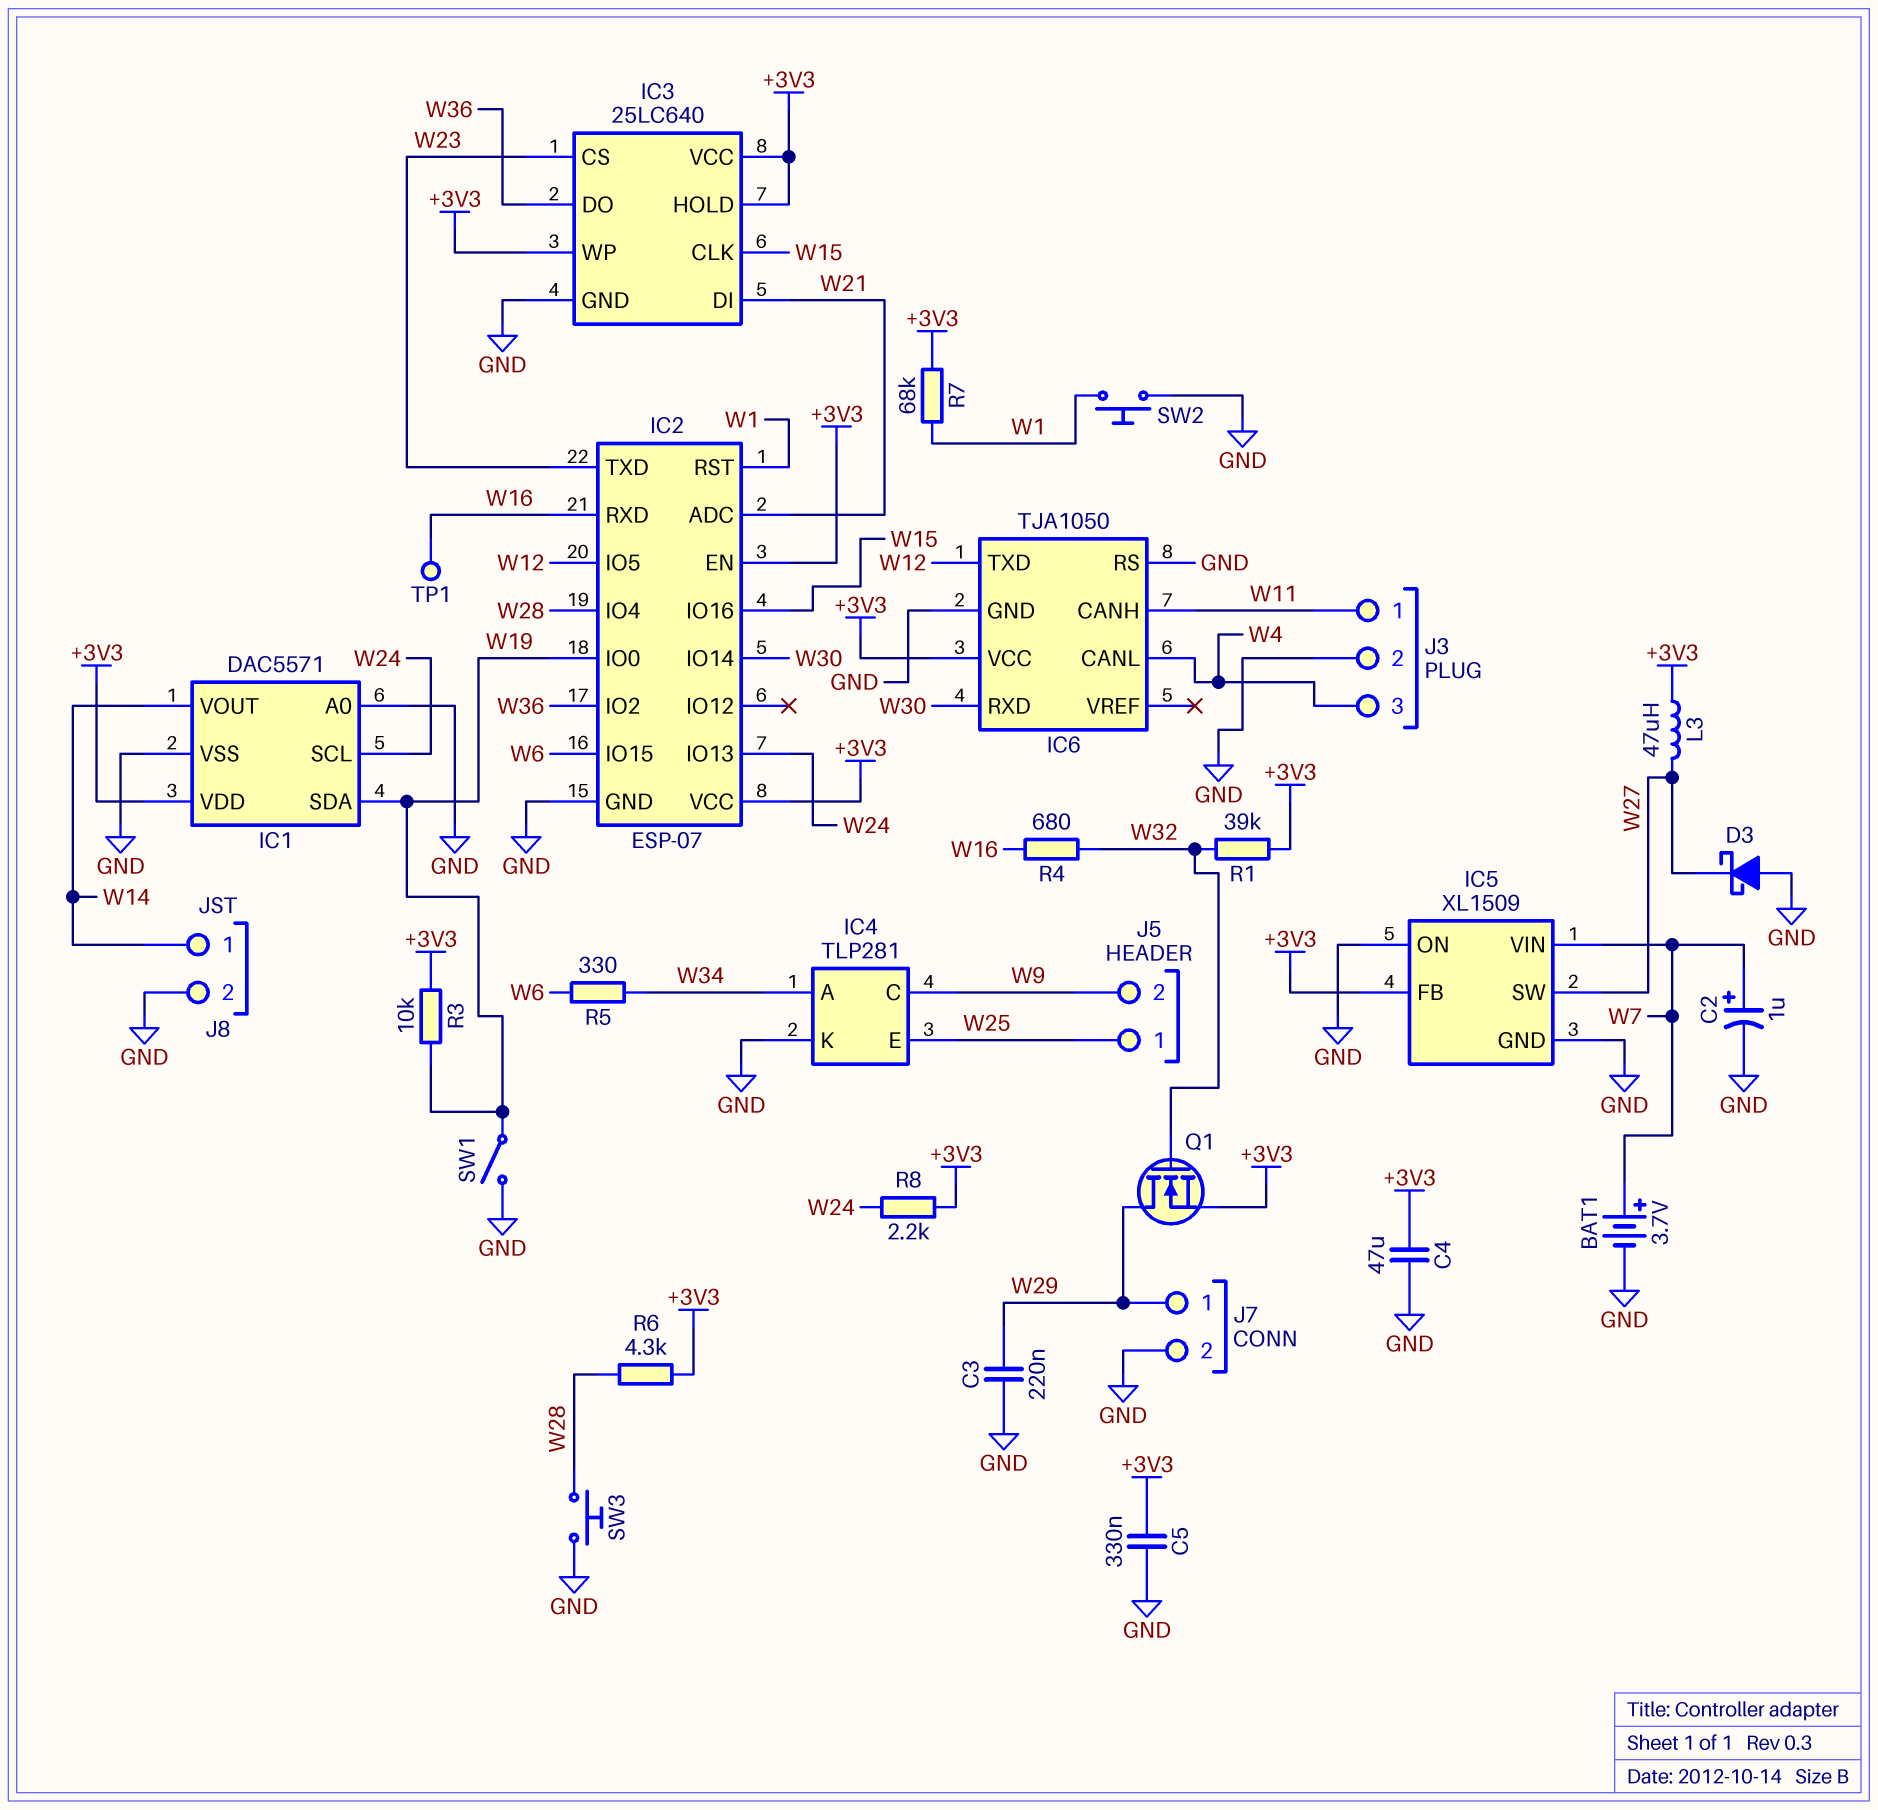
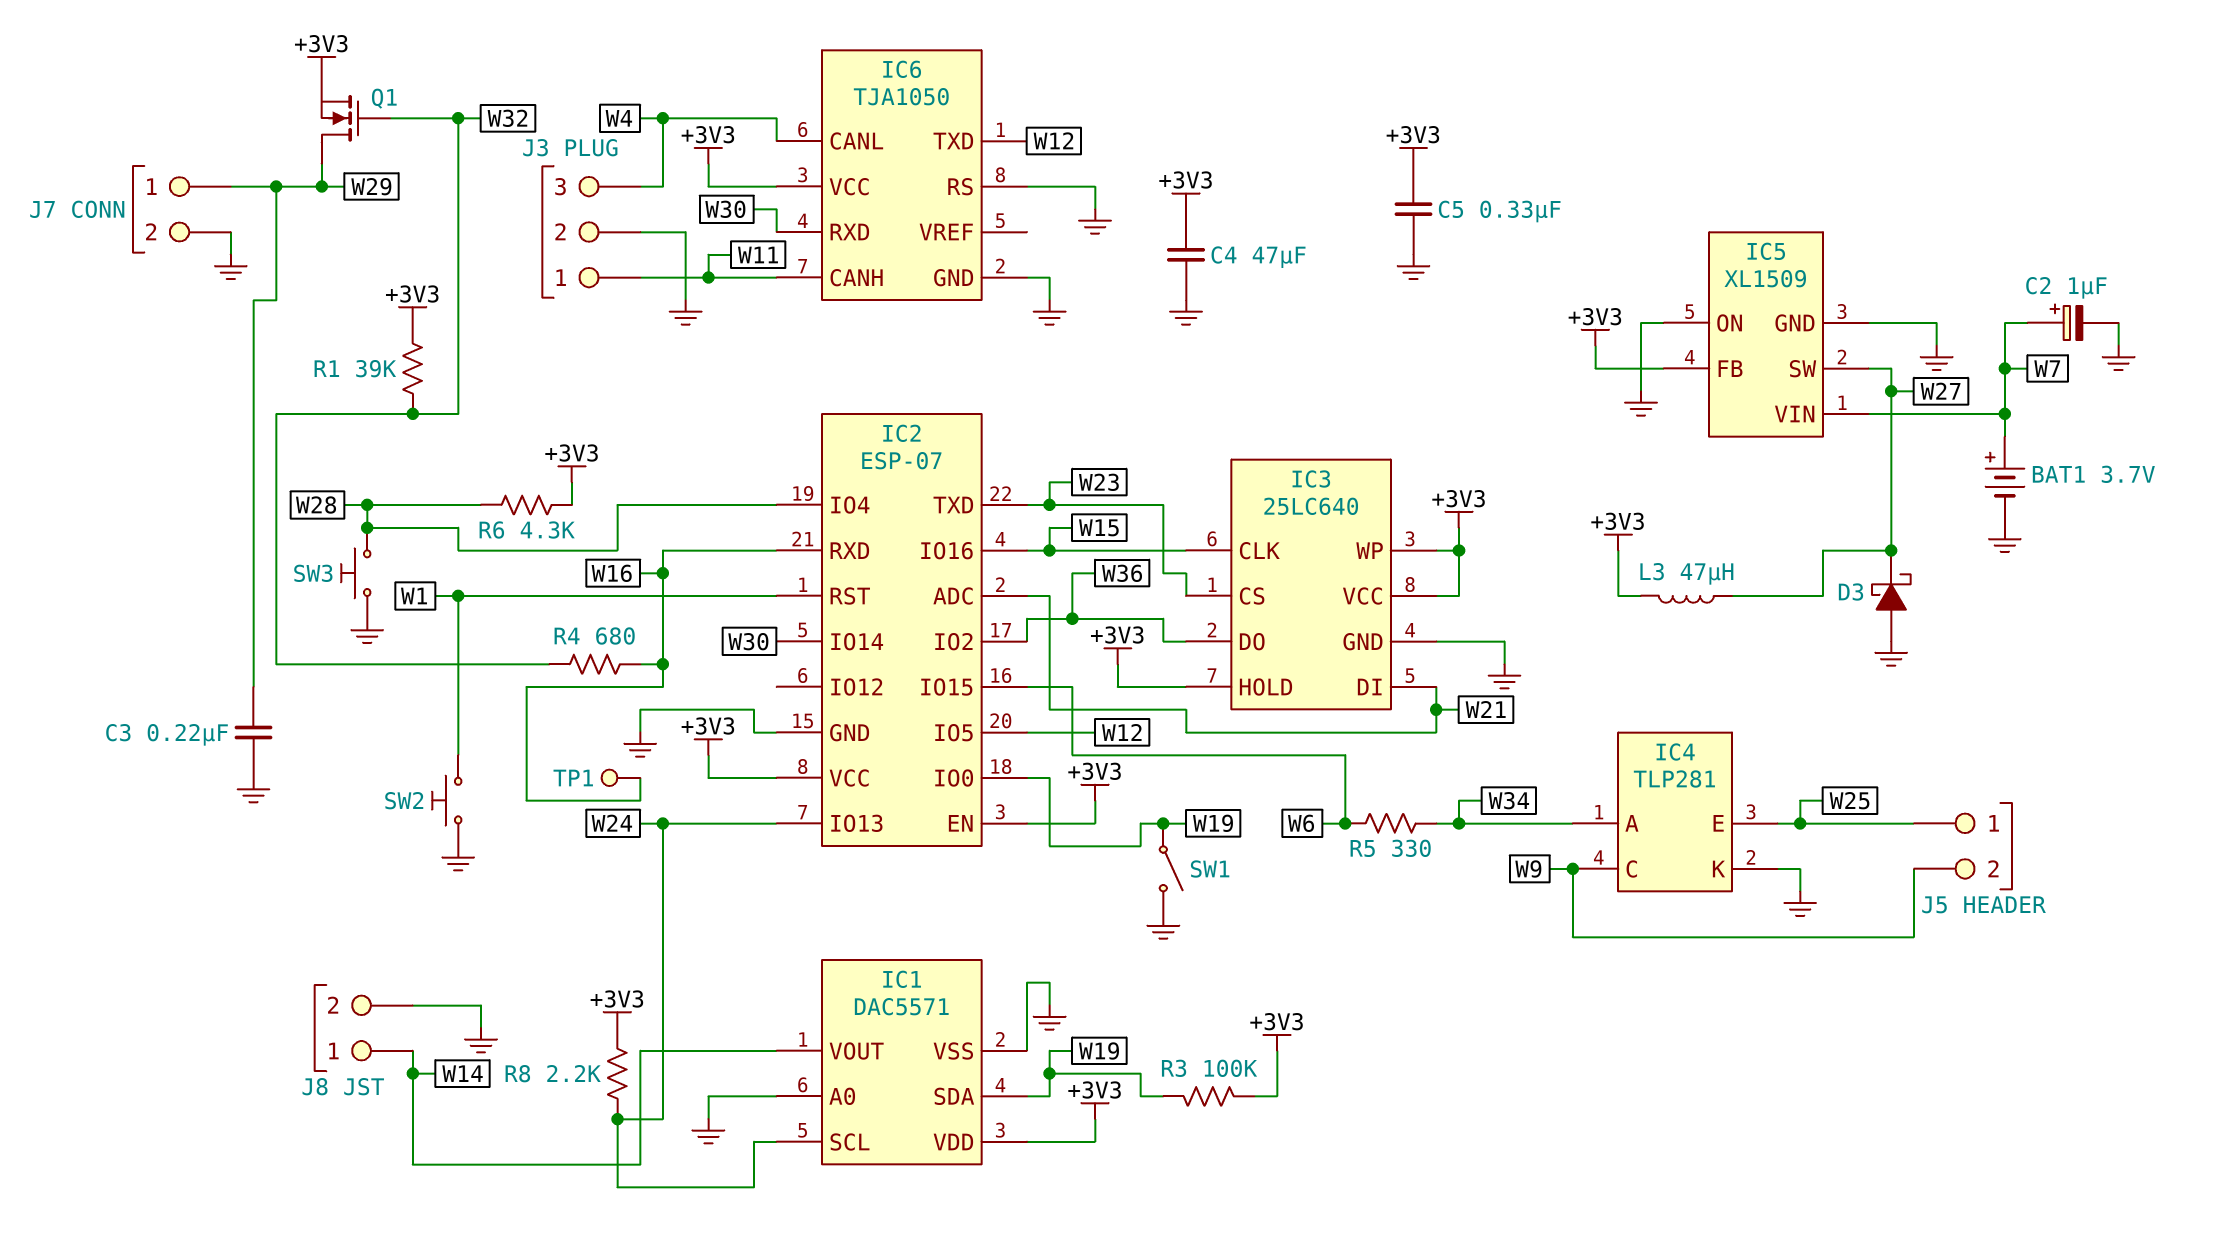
R3: 10k (+3V3, W19) -> 100k (+3V3, W19)
R7: 68k (+3V3, W1) -> none

